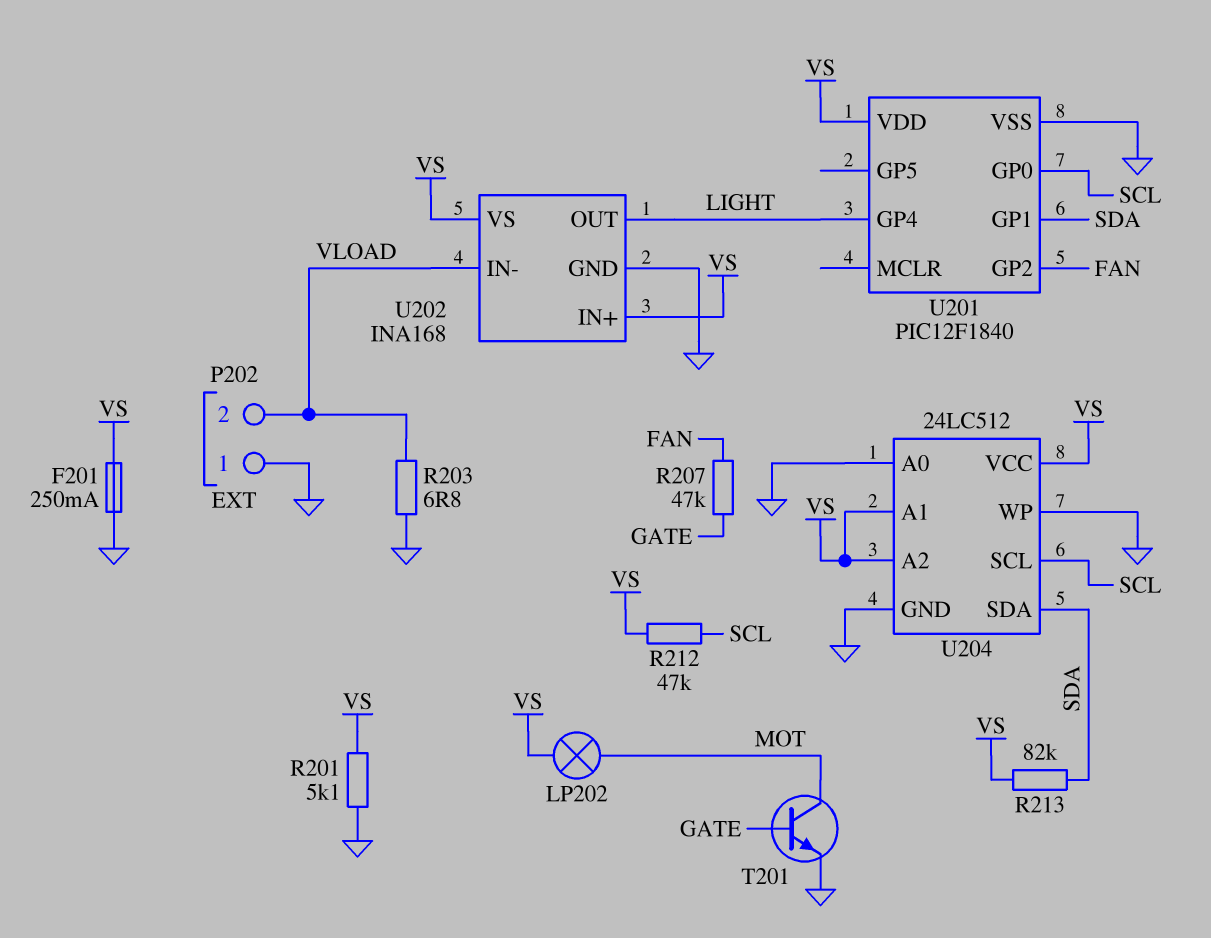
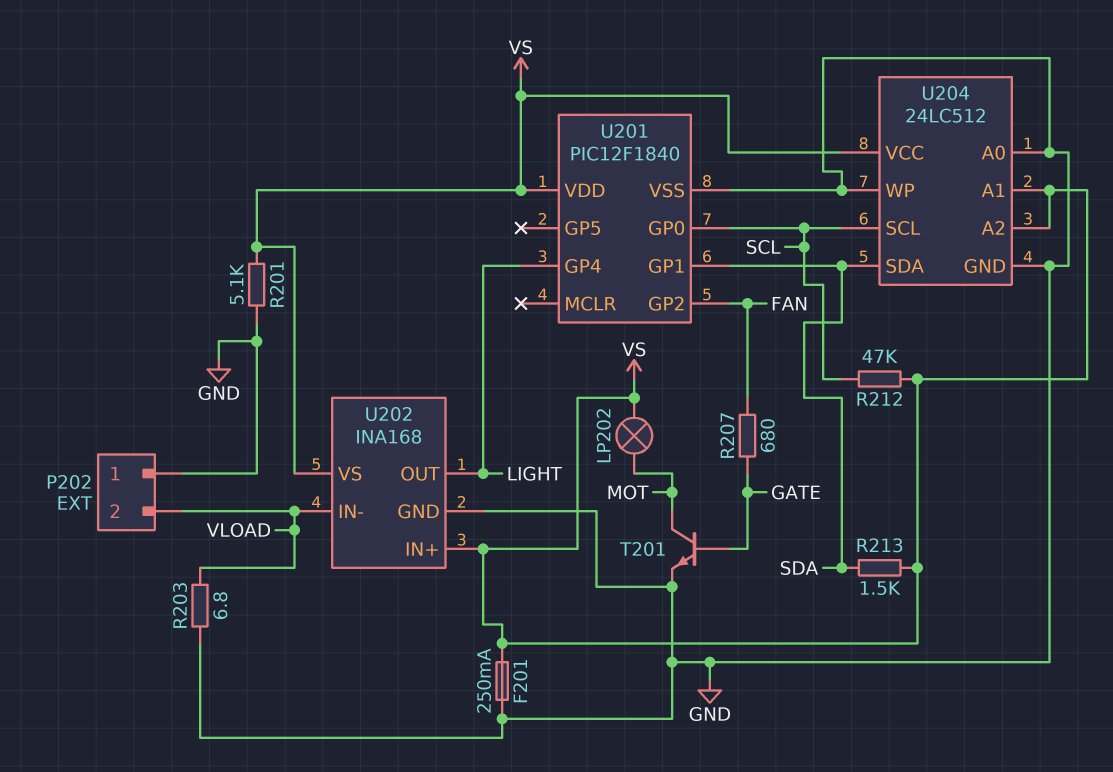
R207: 47k (FAN, GATE) -> 680 (FAN, GATE)
R213: 82k (SDA, VS) -> 1.5k (SDA, VS)

